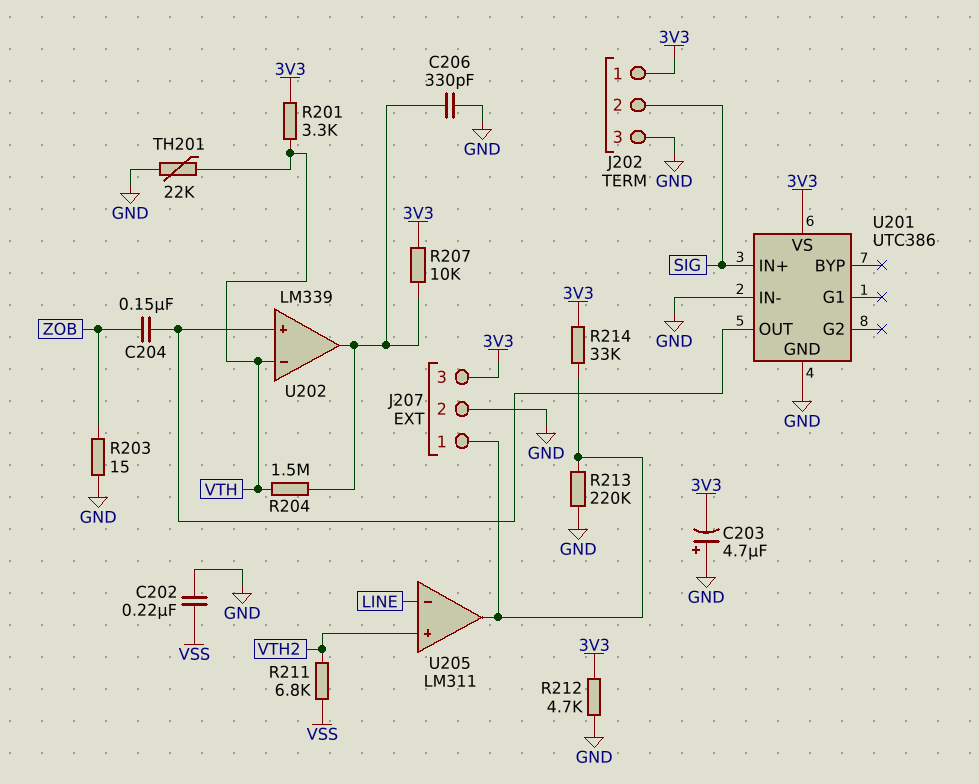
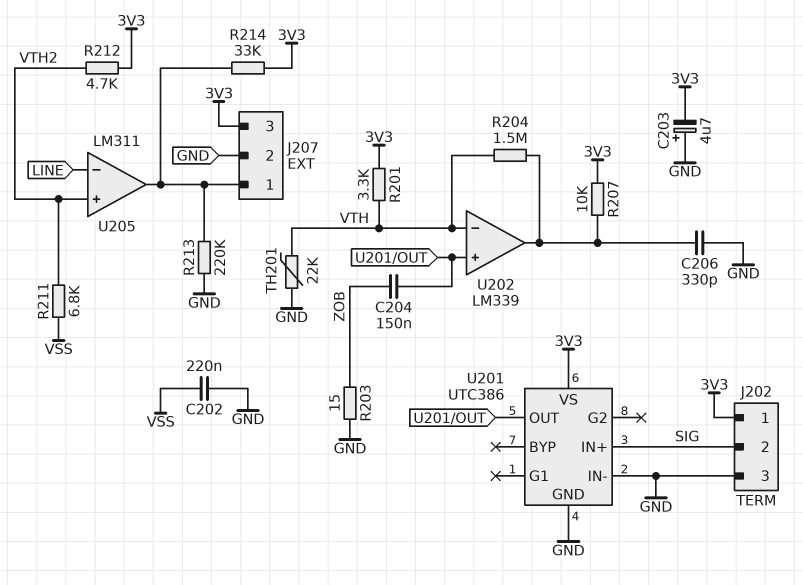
R212: 4.7k (3V3, GND) -> 4.7k (3V3, VTH2)

